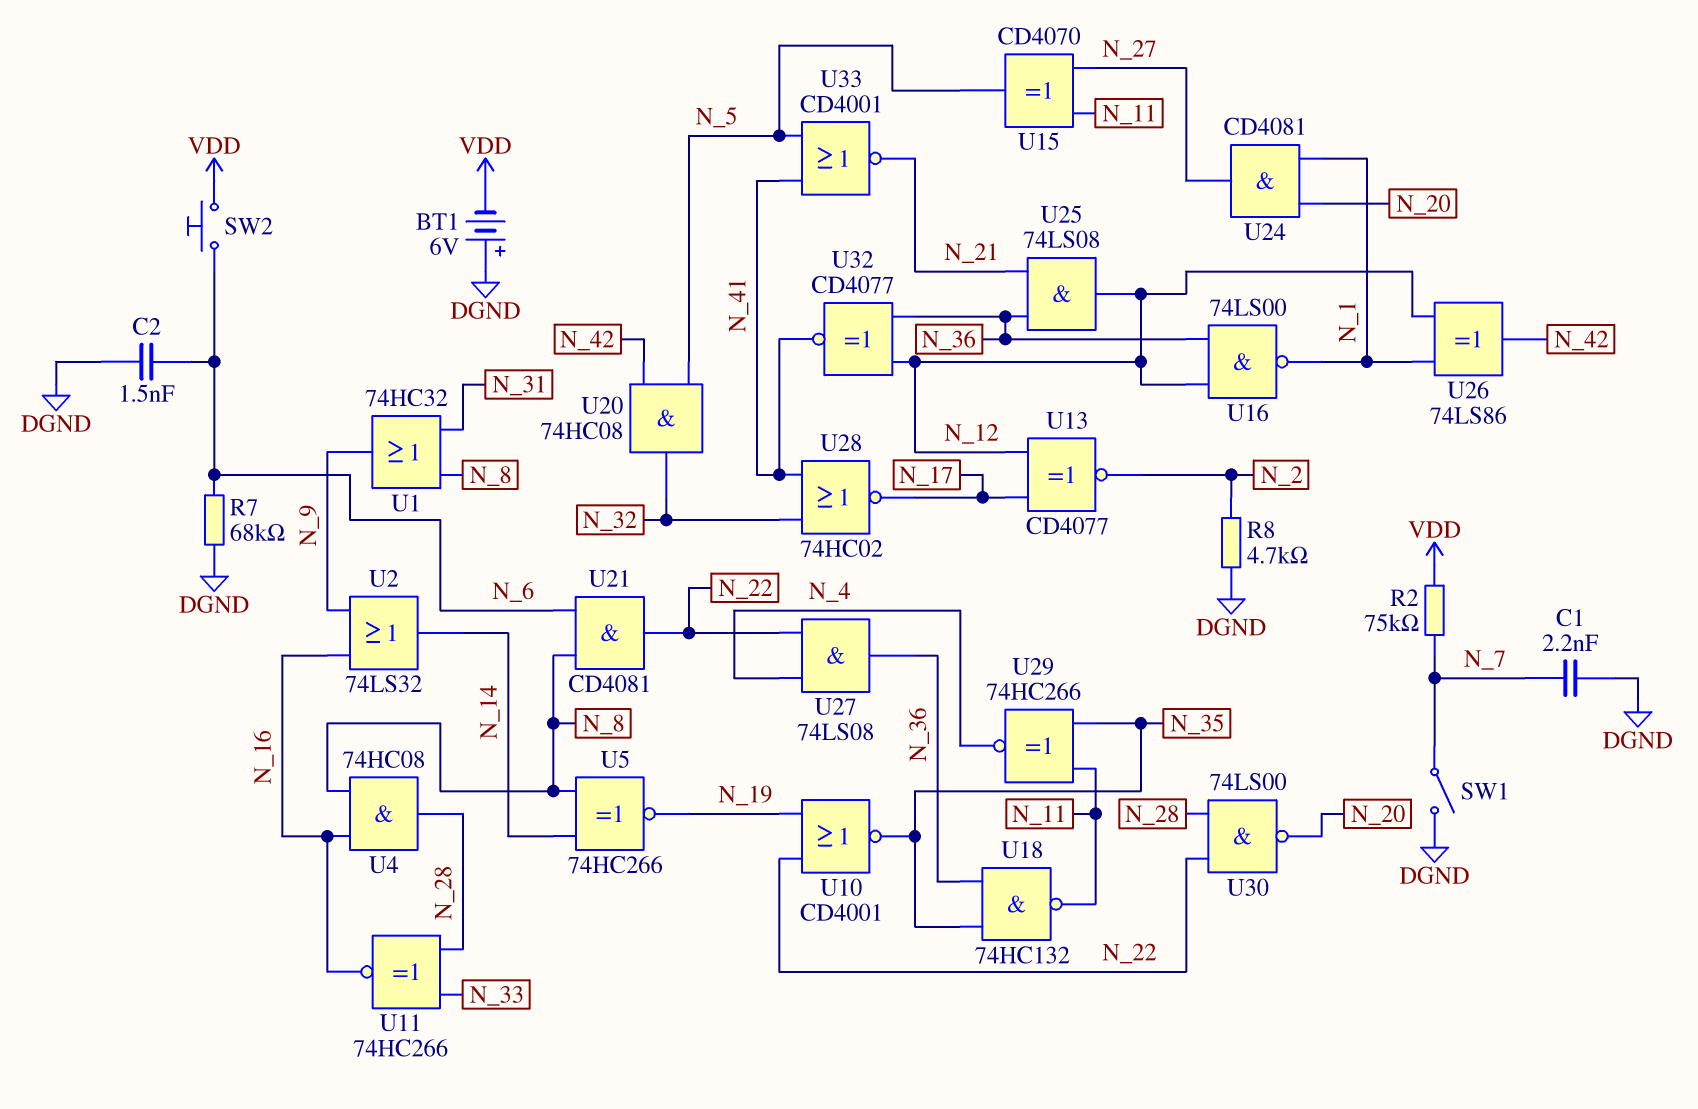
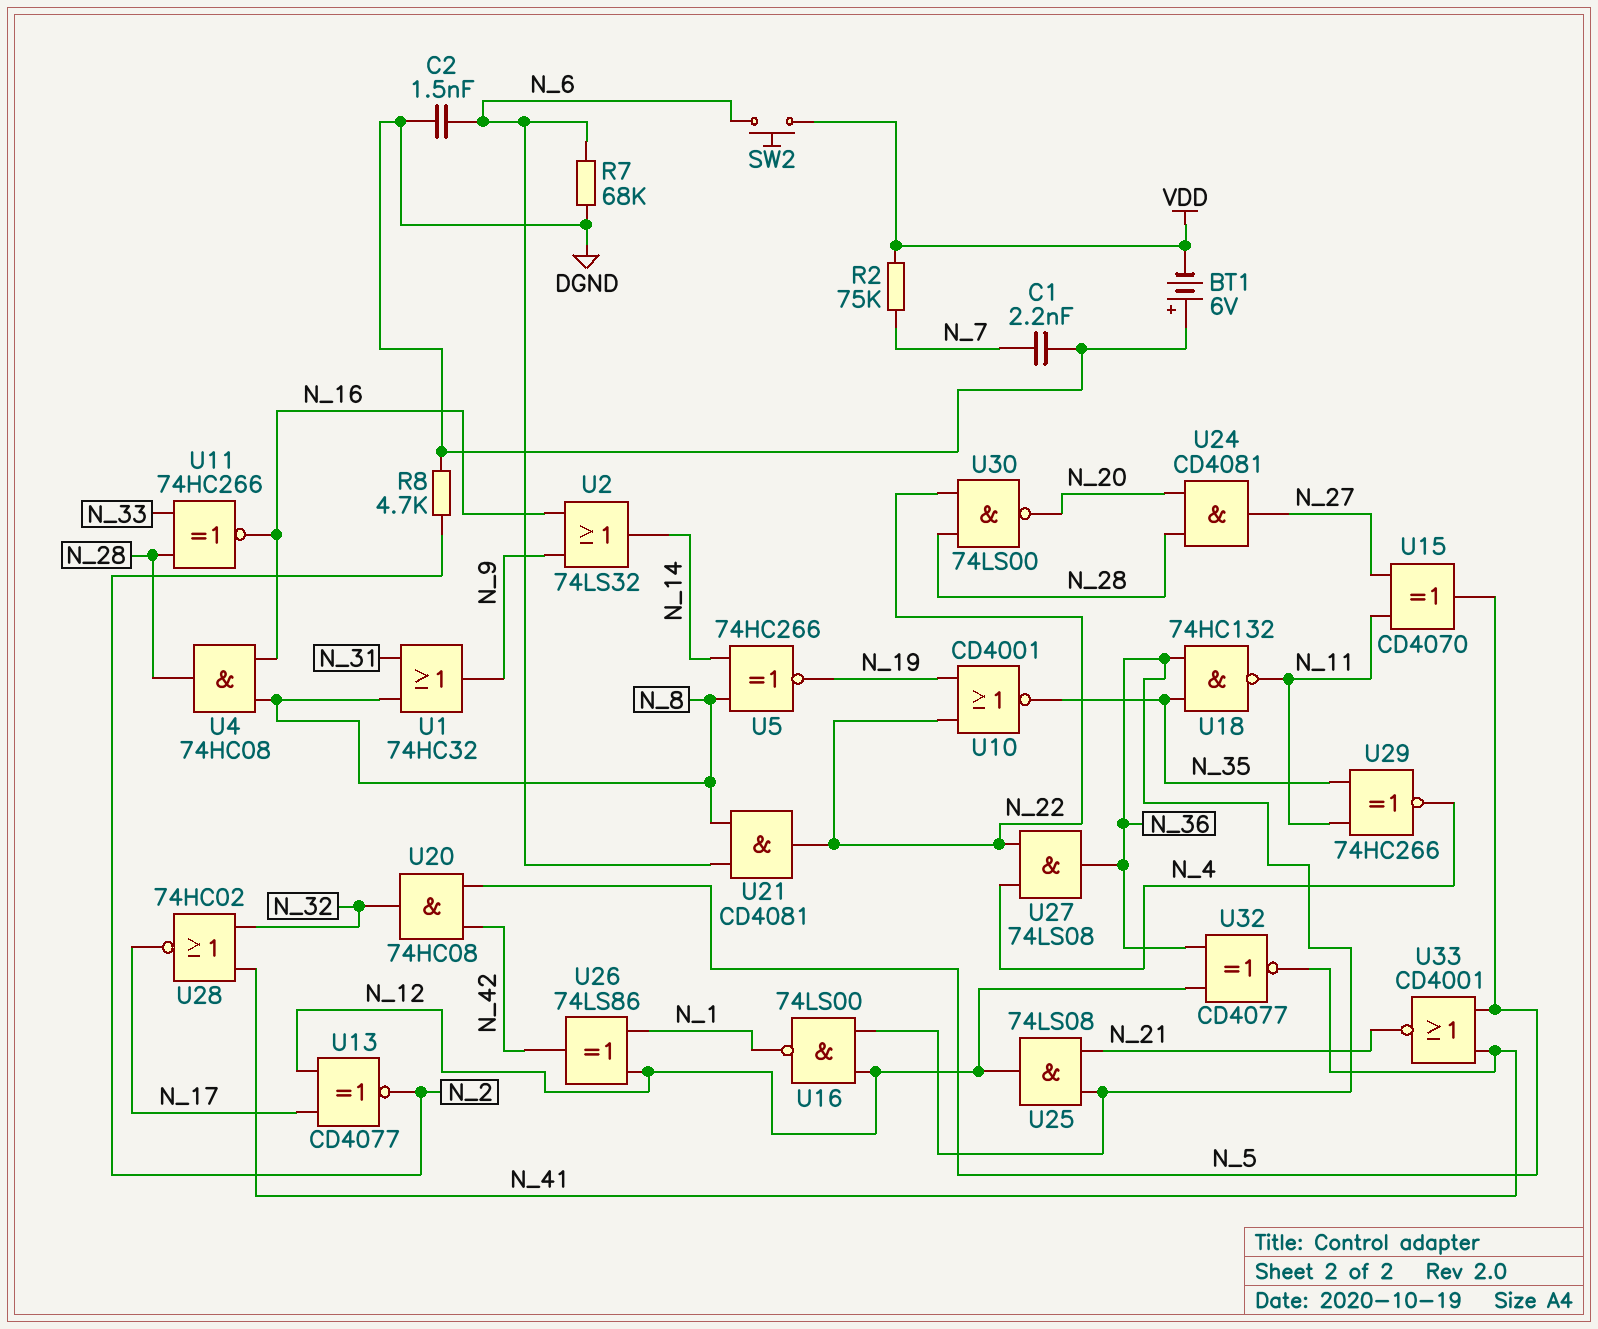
SW1: switch (DGND, N_7) -> none
U24: AND CD4081 (in N_1, in N_20, out N_27) -> AND CD4081 (in N_20, in N_28, out N_27)

